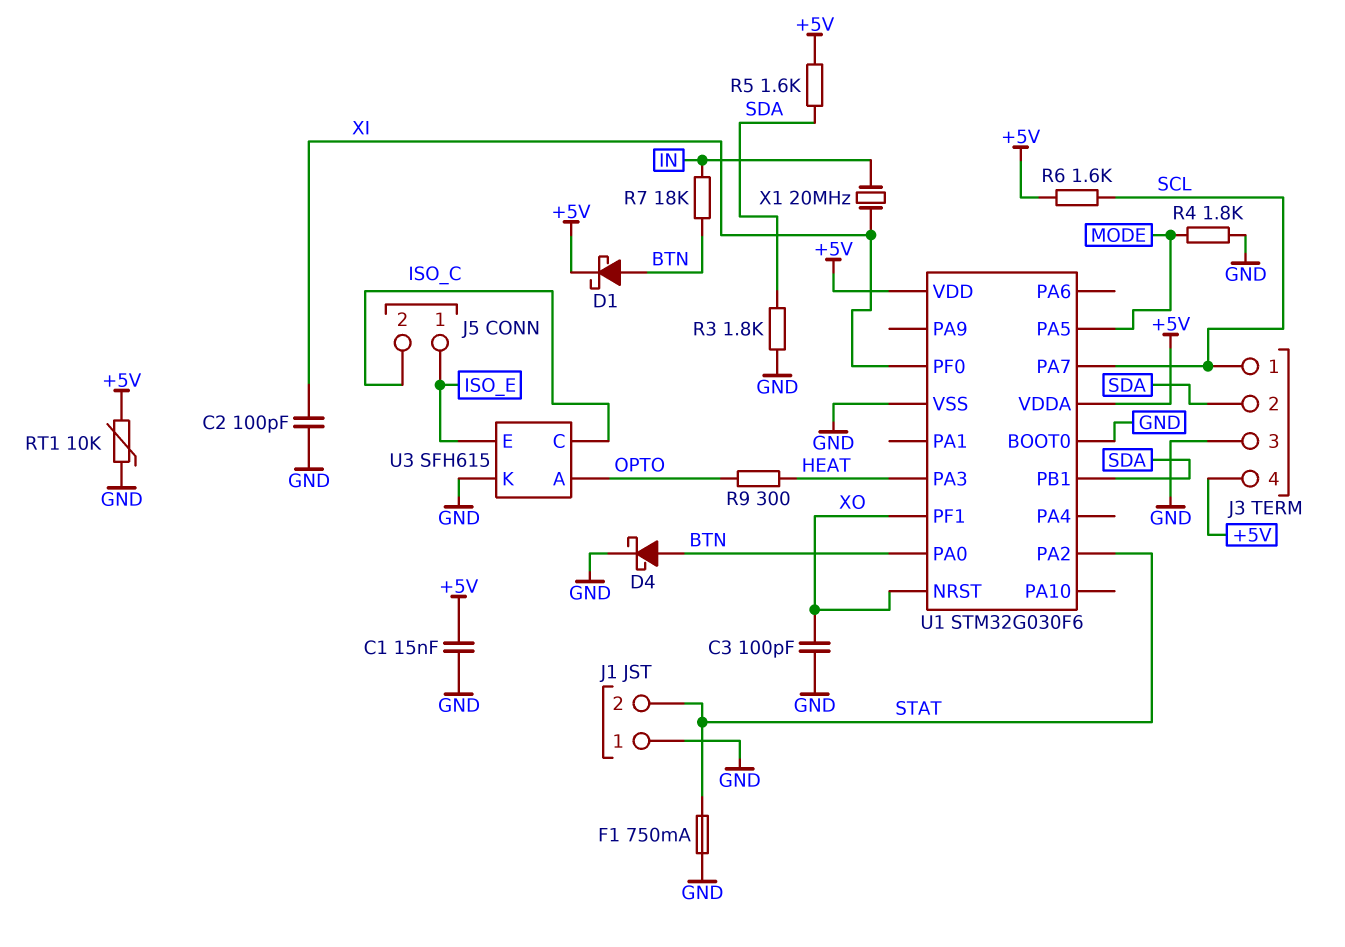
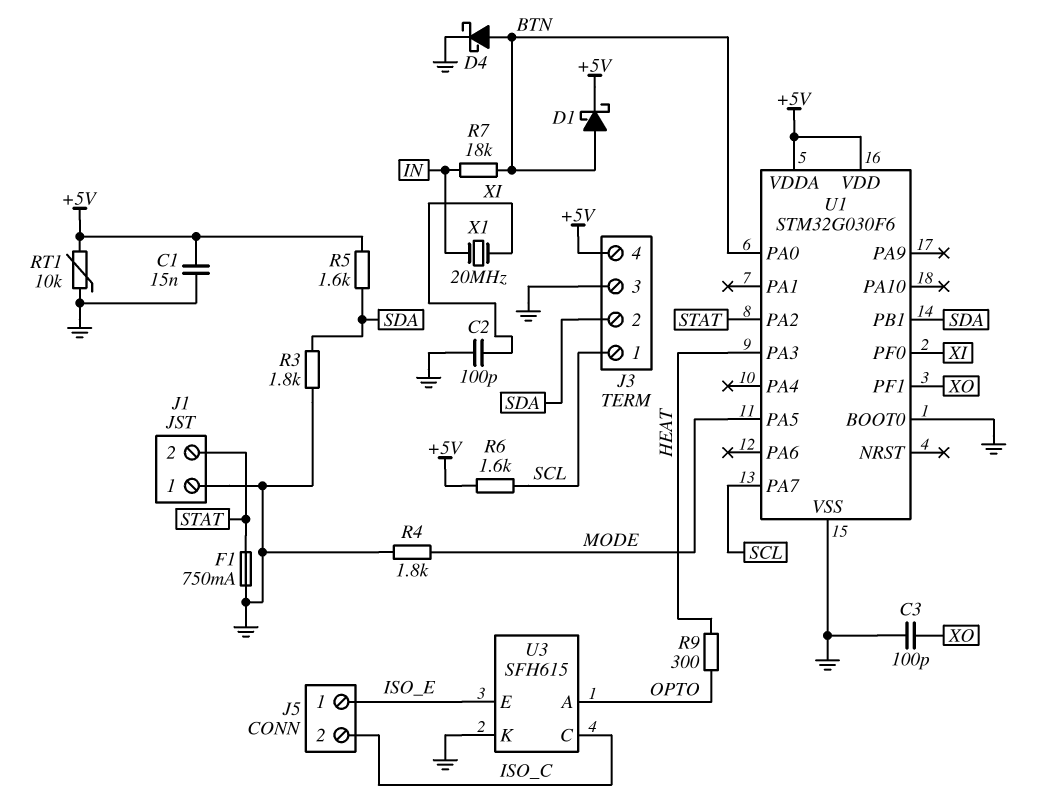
U1 pin NRST: XO -> none

